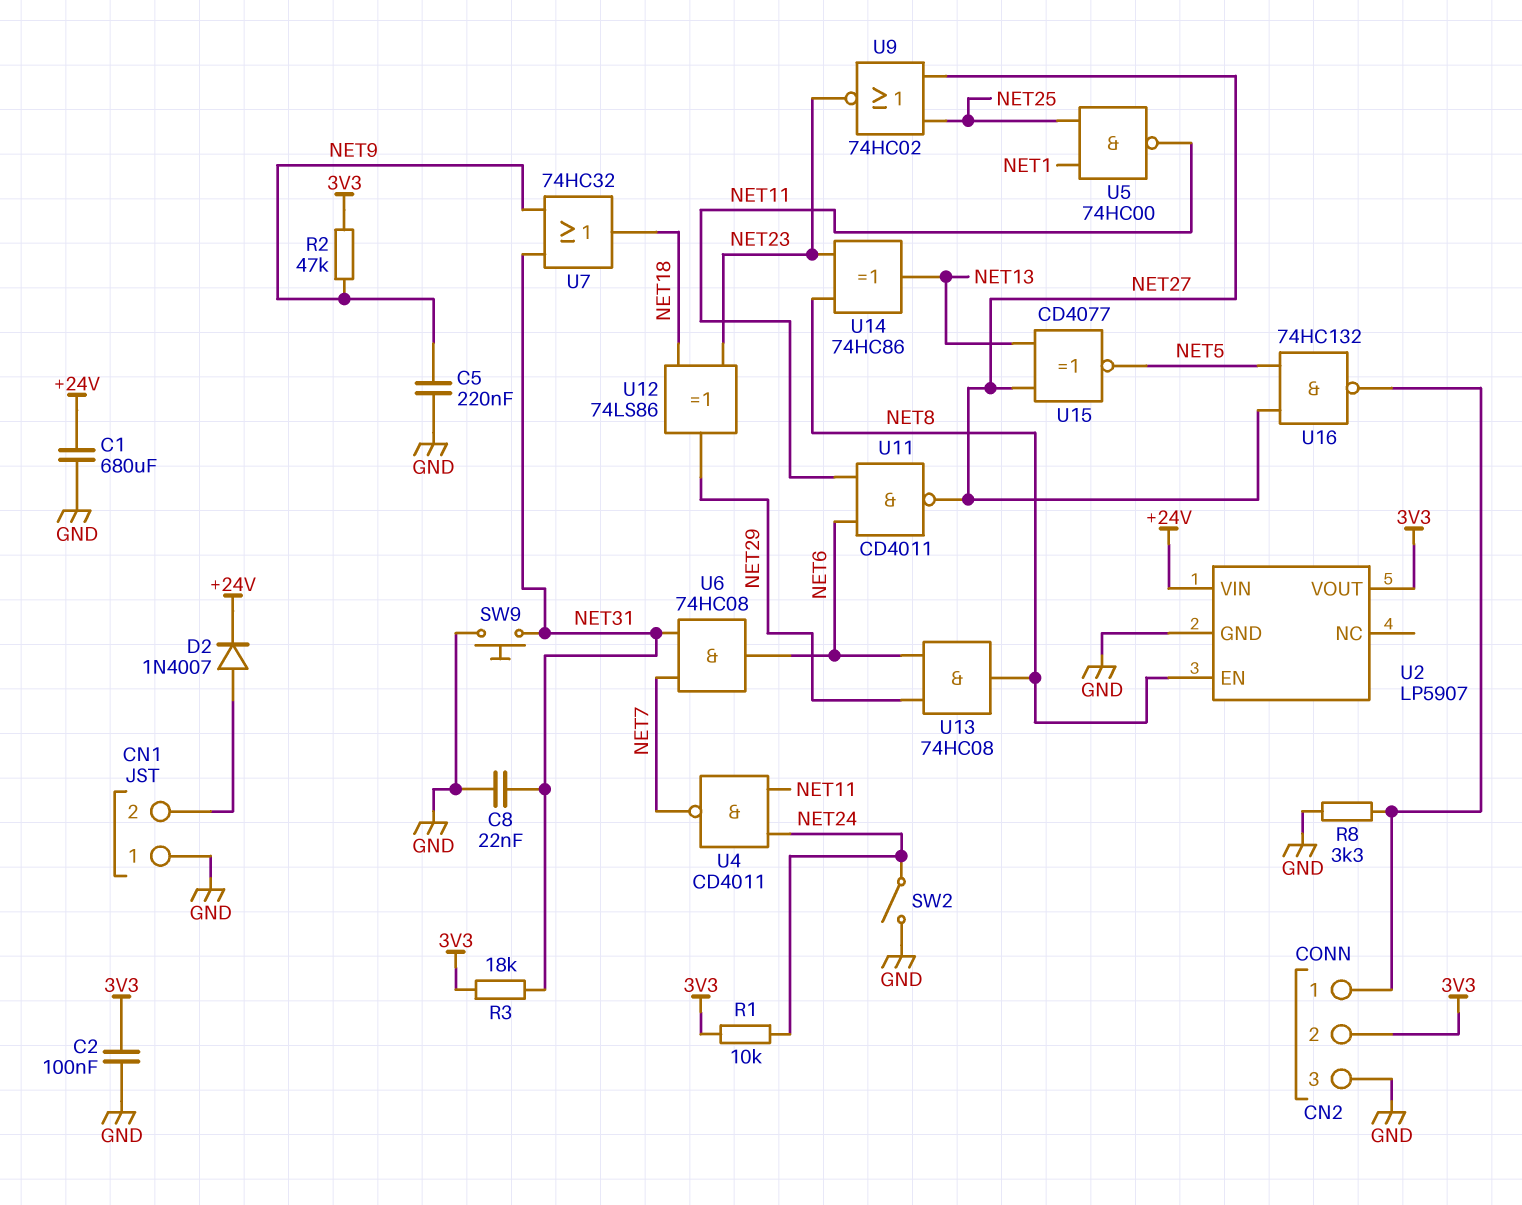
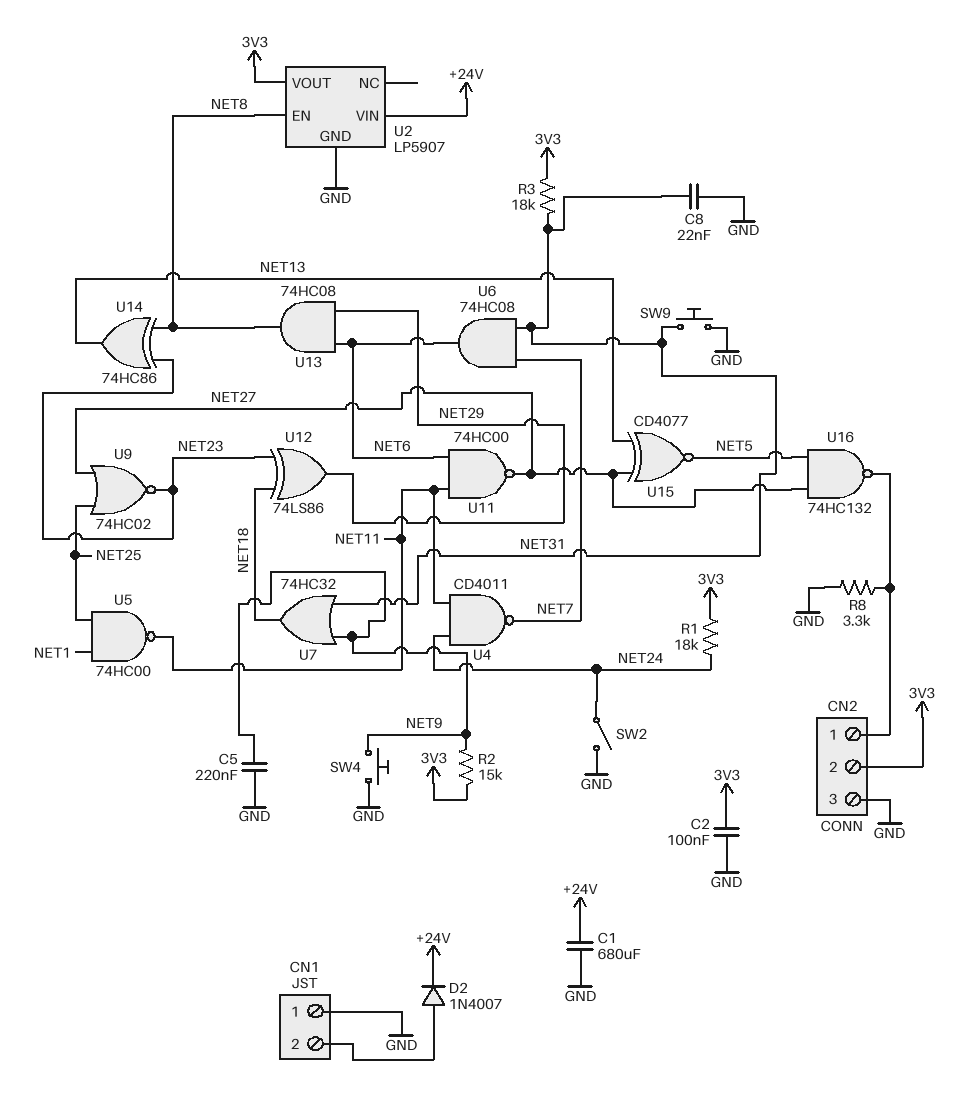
R1: 10k (3V3, NET24) -> 18k (3V3, NET24)
R2: 47k (3V3, NET9) -> 15k (3V3, NET9)
SW4: none -> button (GND, NET9)
U11: NAND CD4011 (in NET6, in NET11, out NET27) -> NAND 74HC00 (in NET6, in NET11, out NET27)

